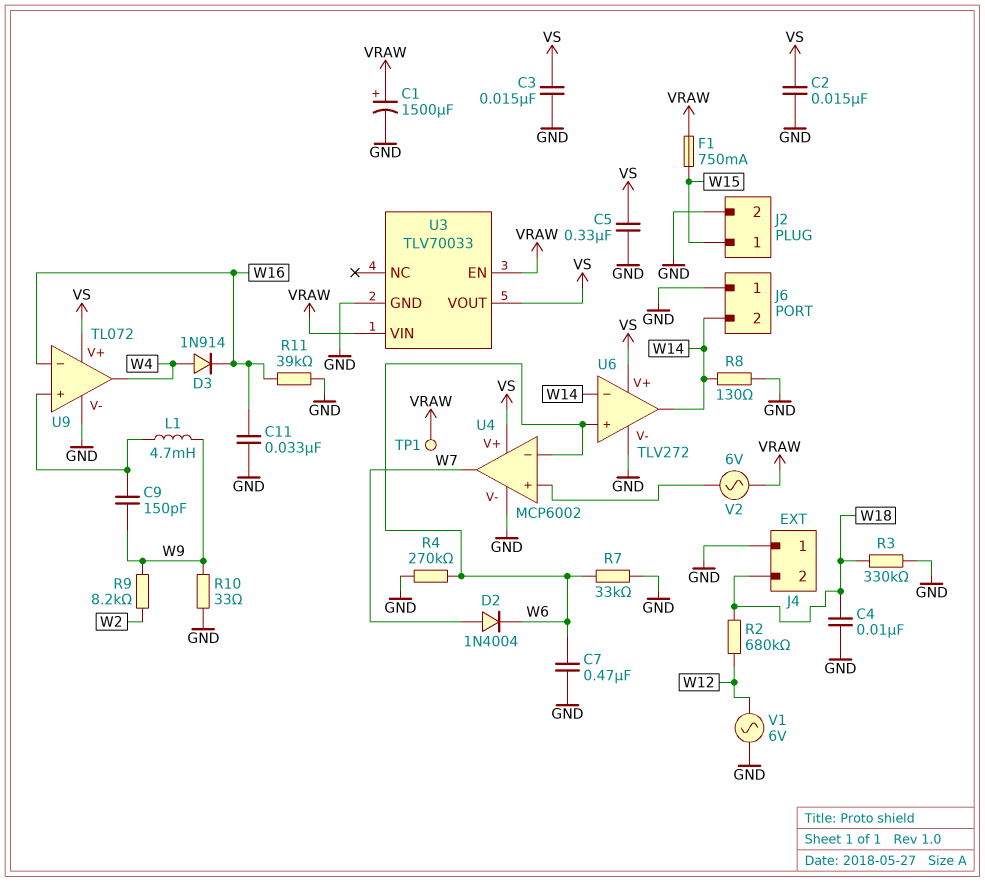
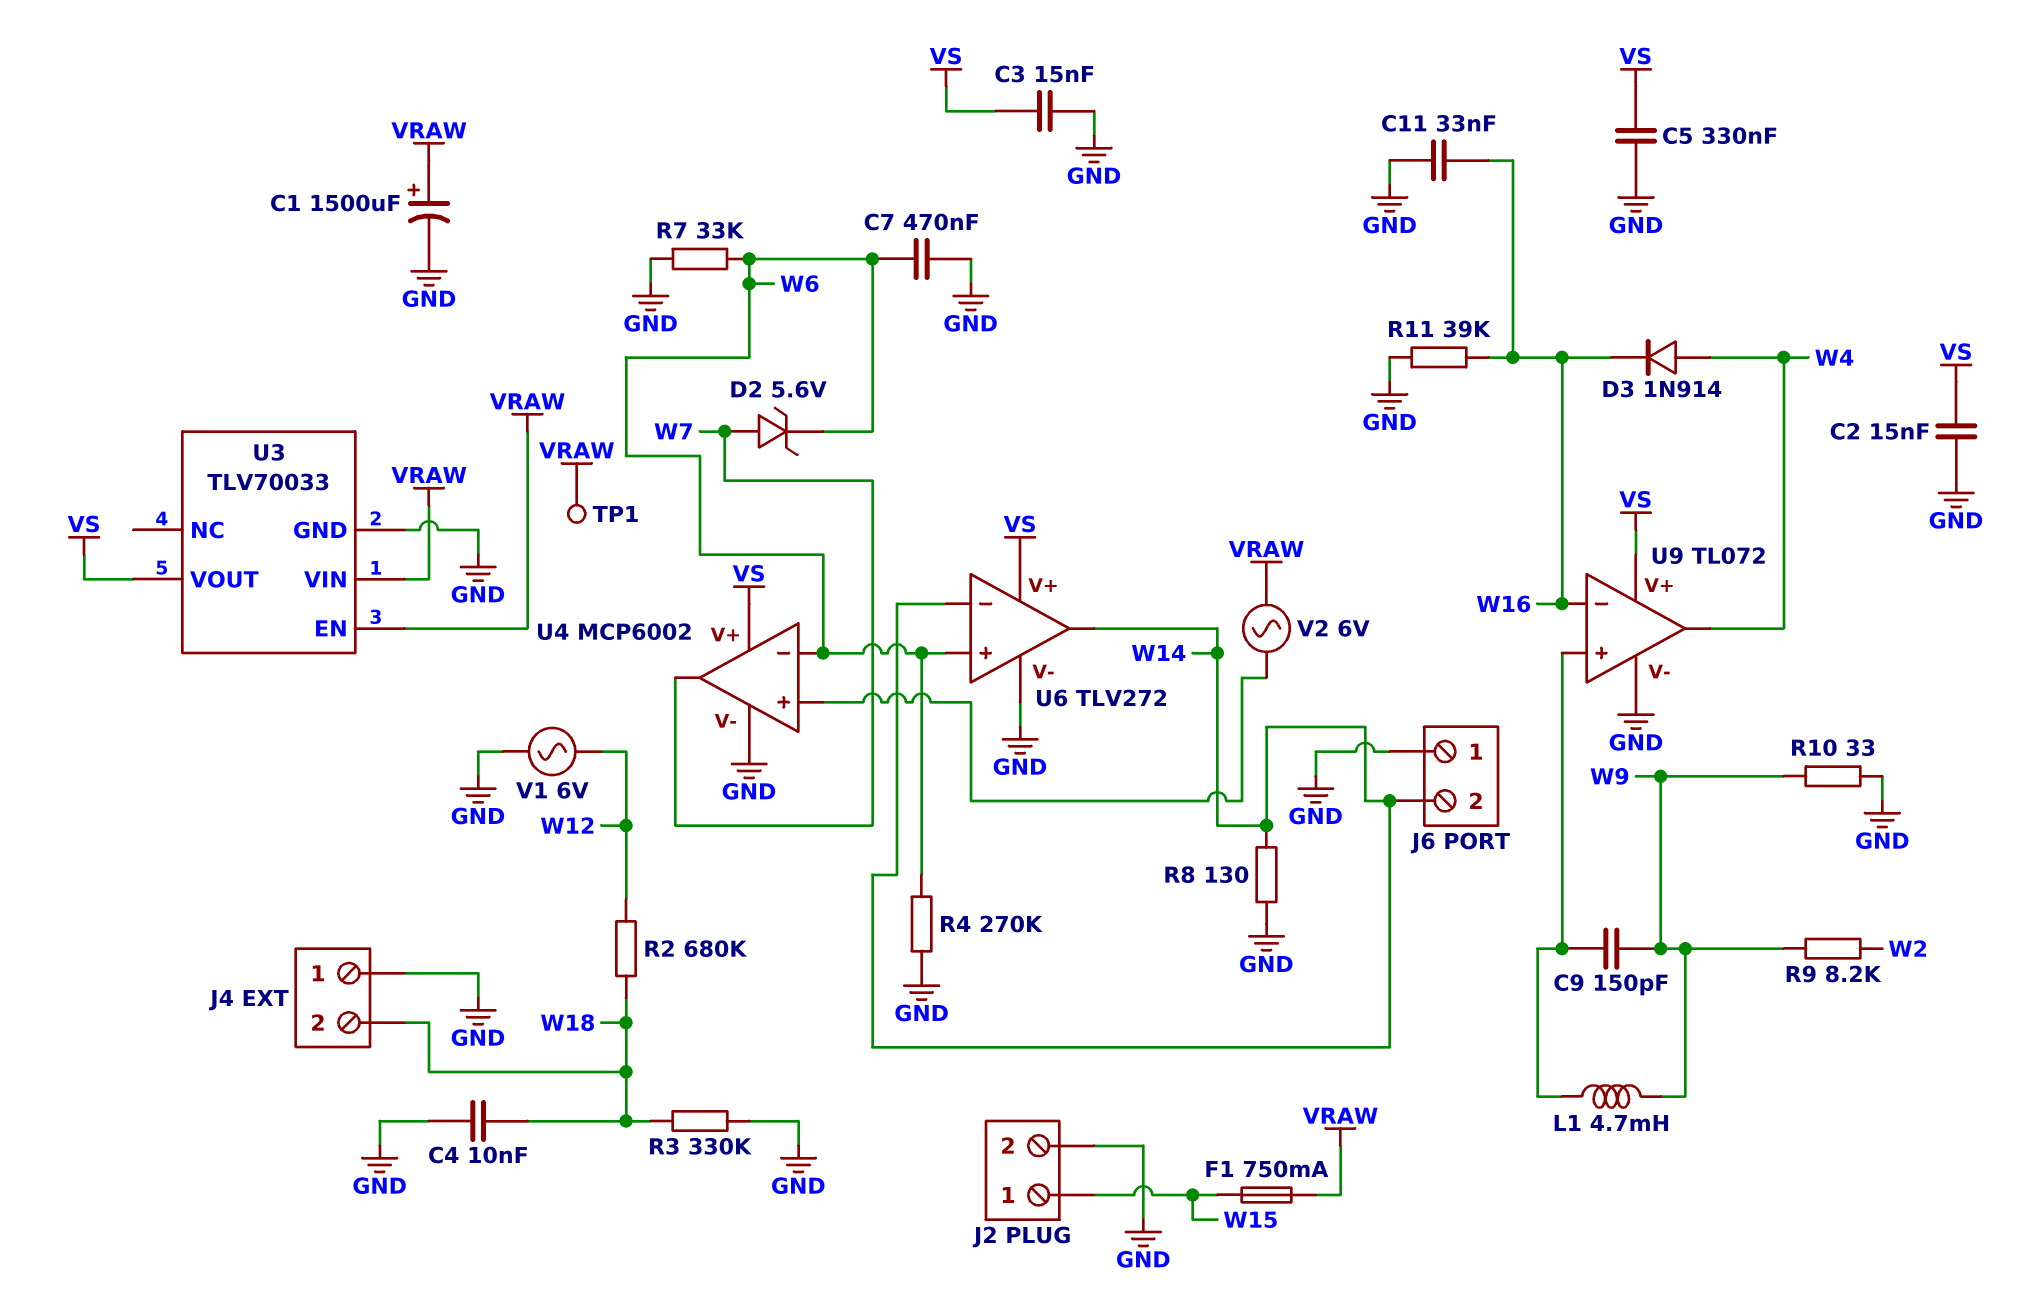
D2: diode 1N4004 (A W7, K W6) -> zener 5.6V (A W7, K W6)

